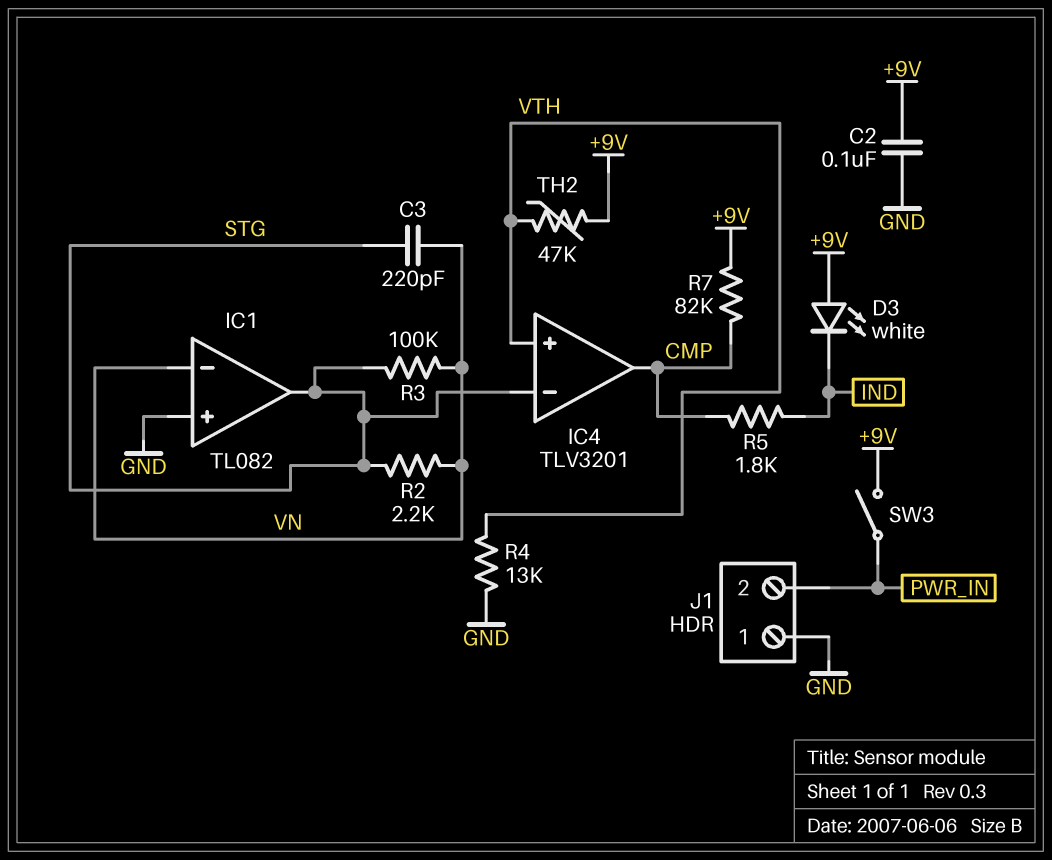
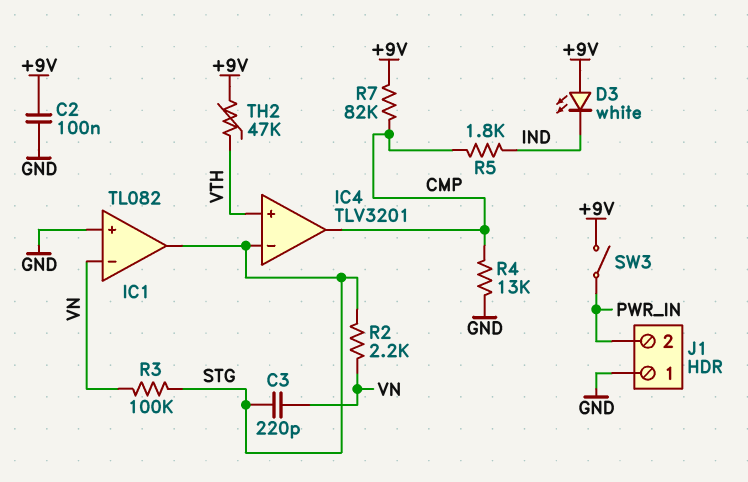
R4: 13k (GND, VTH) -> 13k (CMP, GND)

